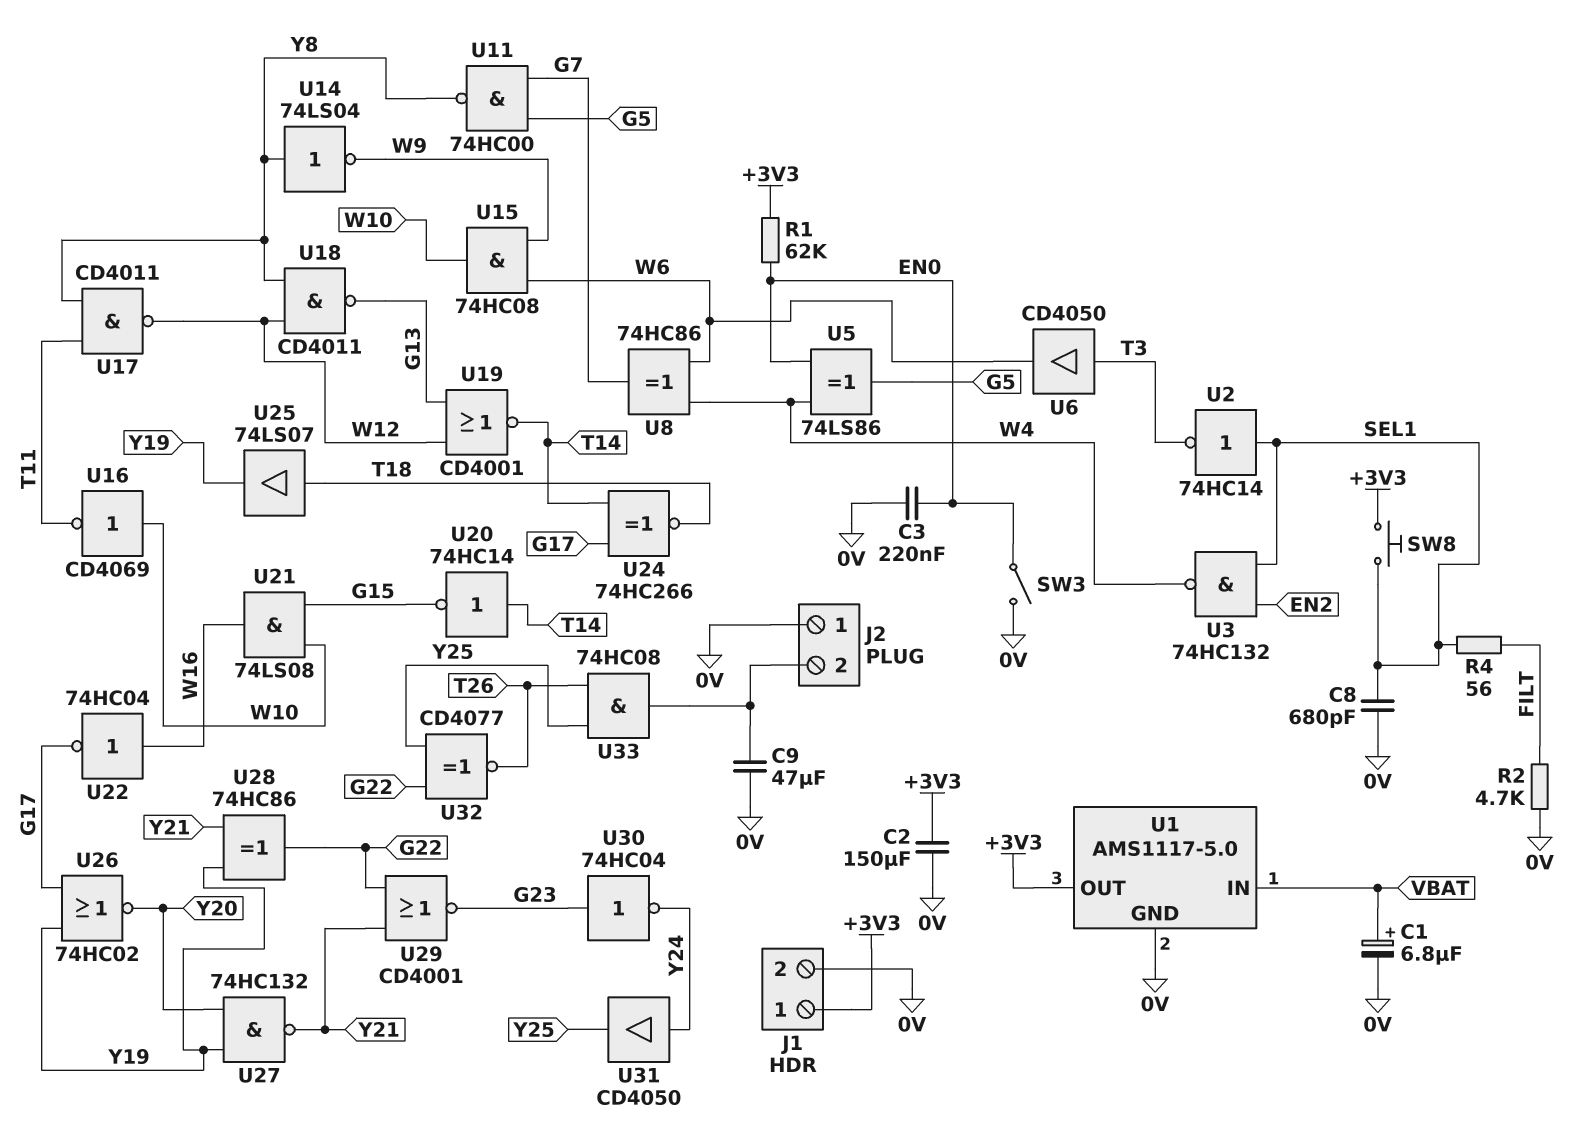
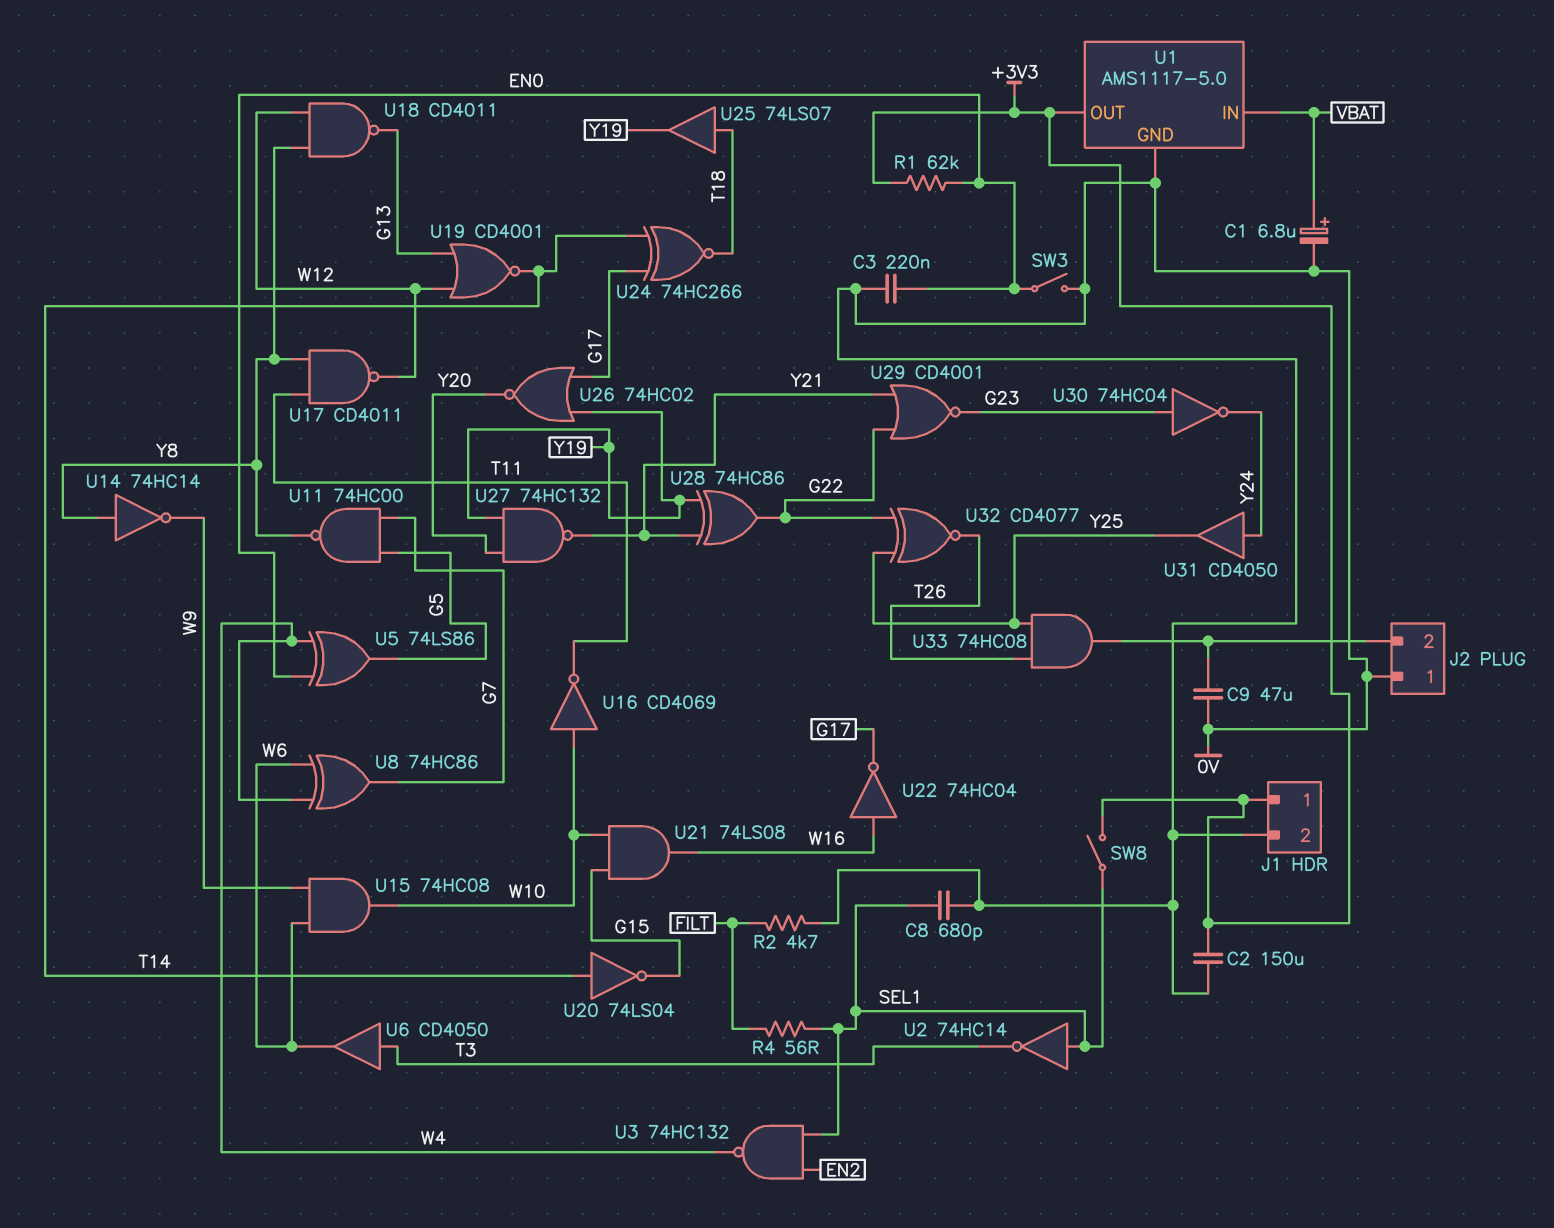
SW8: button (+3V3, SEL1) -> switch (+3V3, SEL1)
U14: NOT 74LS04 (in Y8, out W9) -> NOT 74HC14 (in Y8, out W9)
U20: NOT 74HC14 (in T14, out G15) -> NOT 74LS04 (in T14, out G15)

